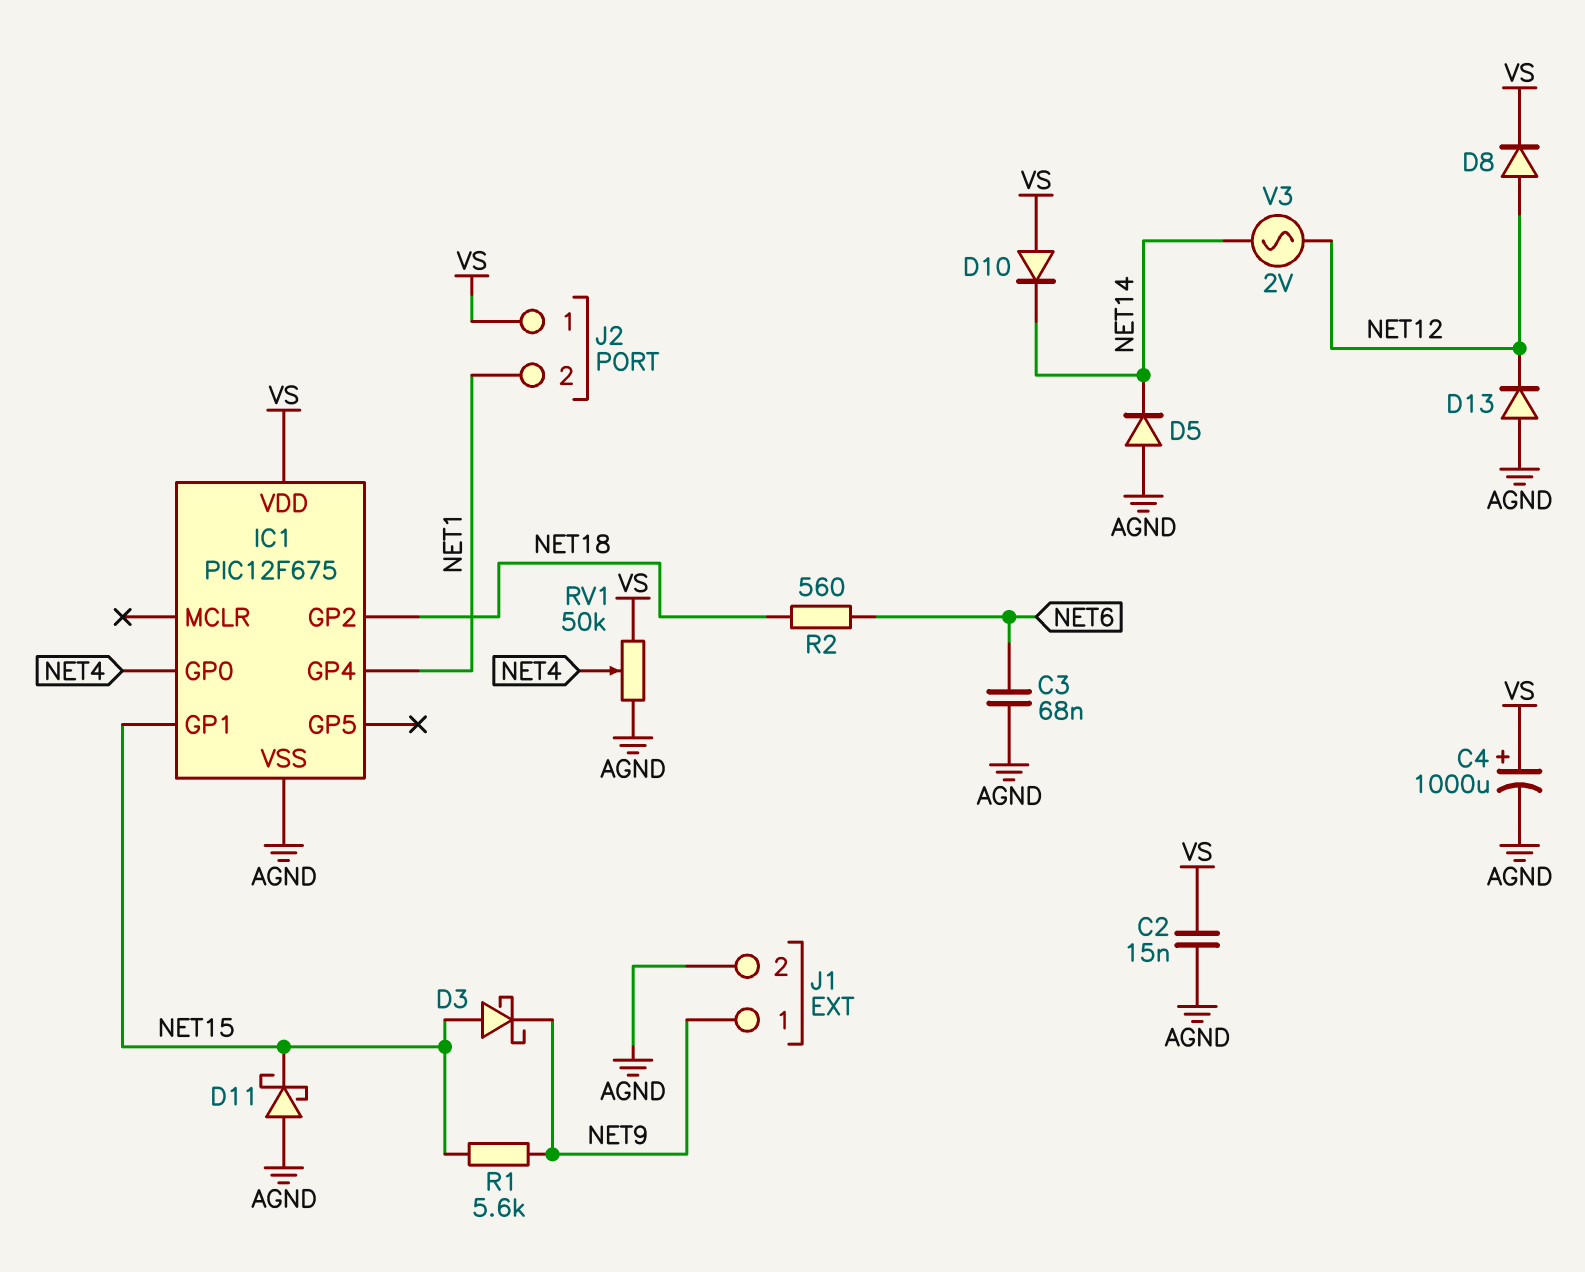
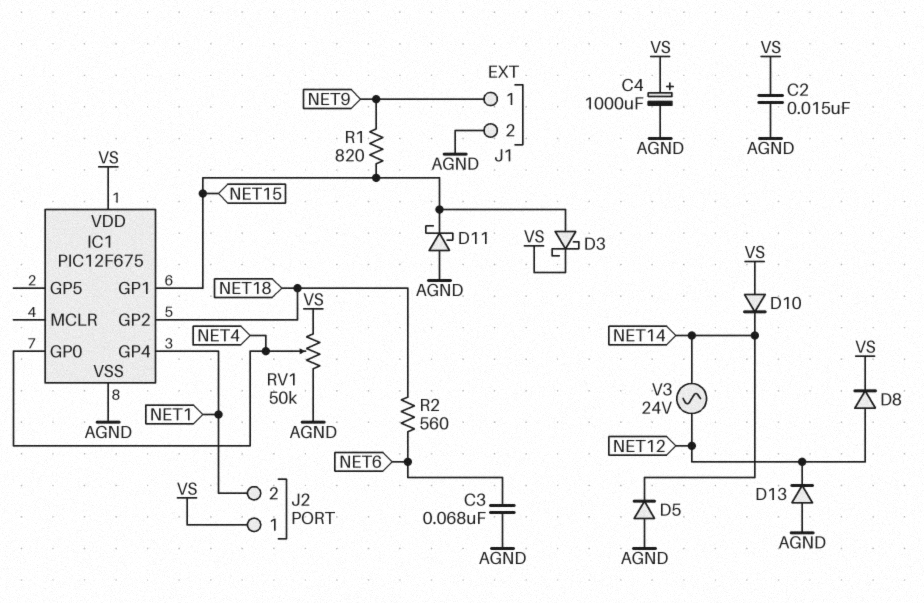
D3: schottky (A NET15, K NET9) -> schottky (A NET15, K VS)
R1: 5.6k (NET9, NET15) -> 820 (NET9, NET15)
V3: AC 2V (NET12, NET14) -> AC 24V (NET12, NET14)

